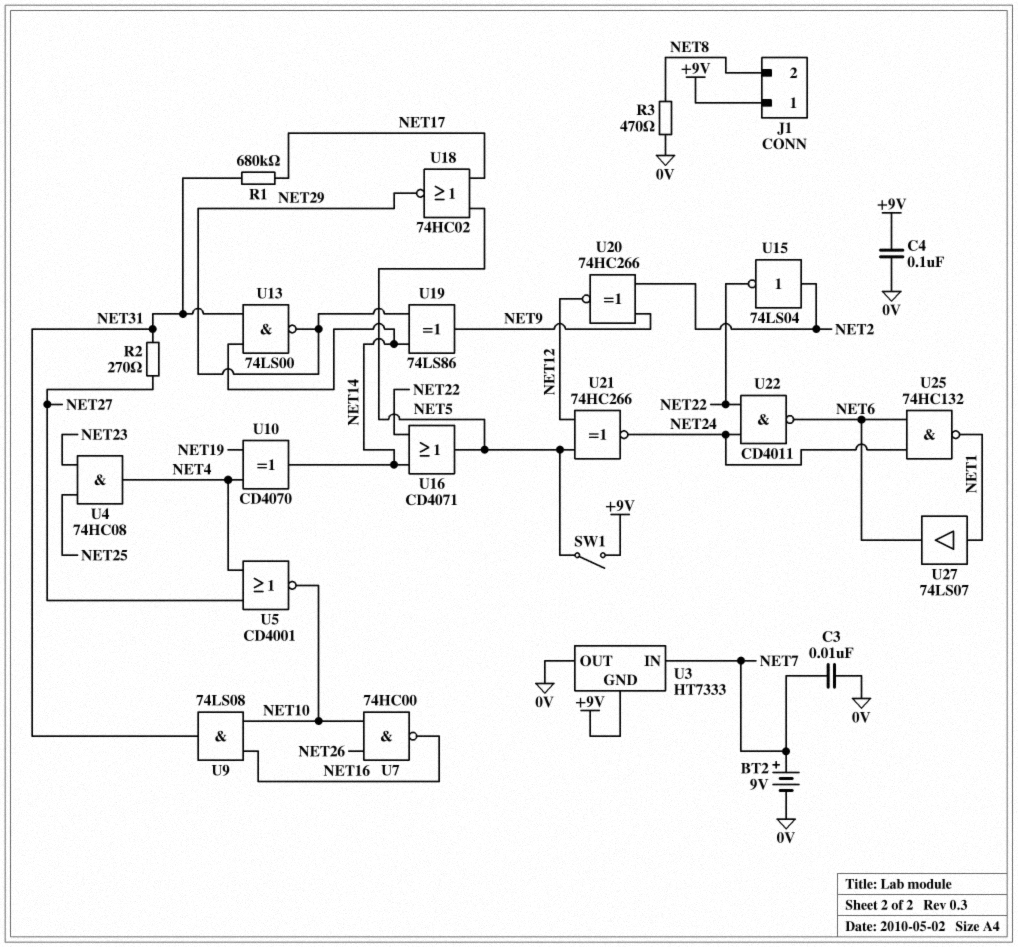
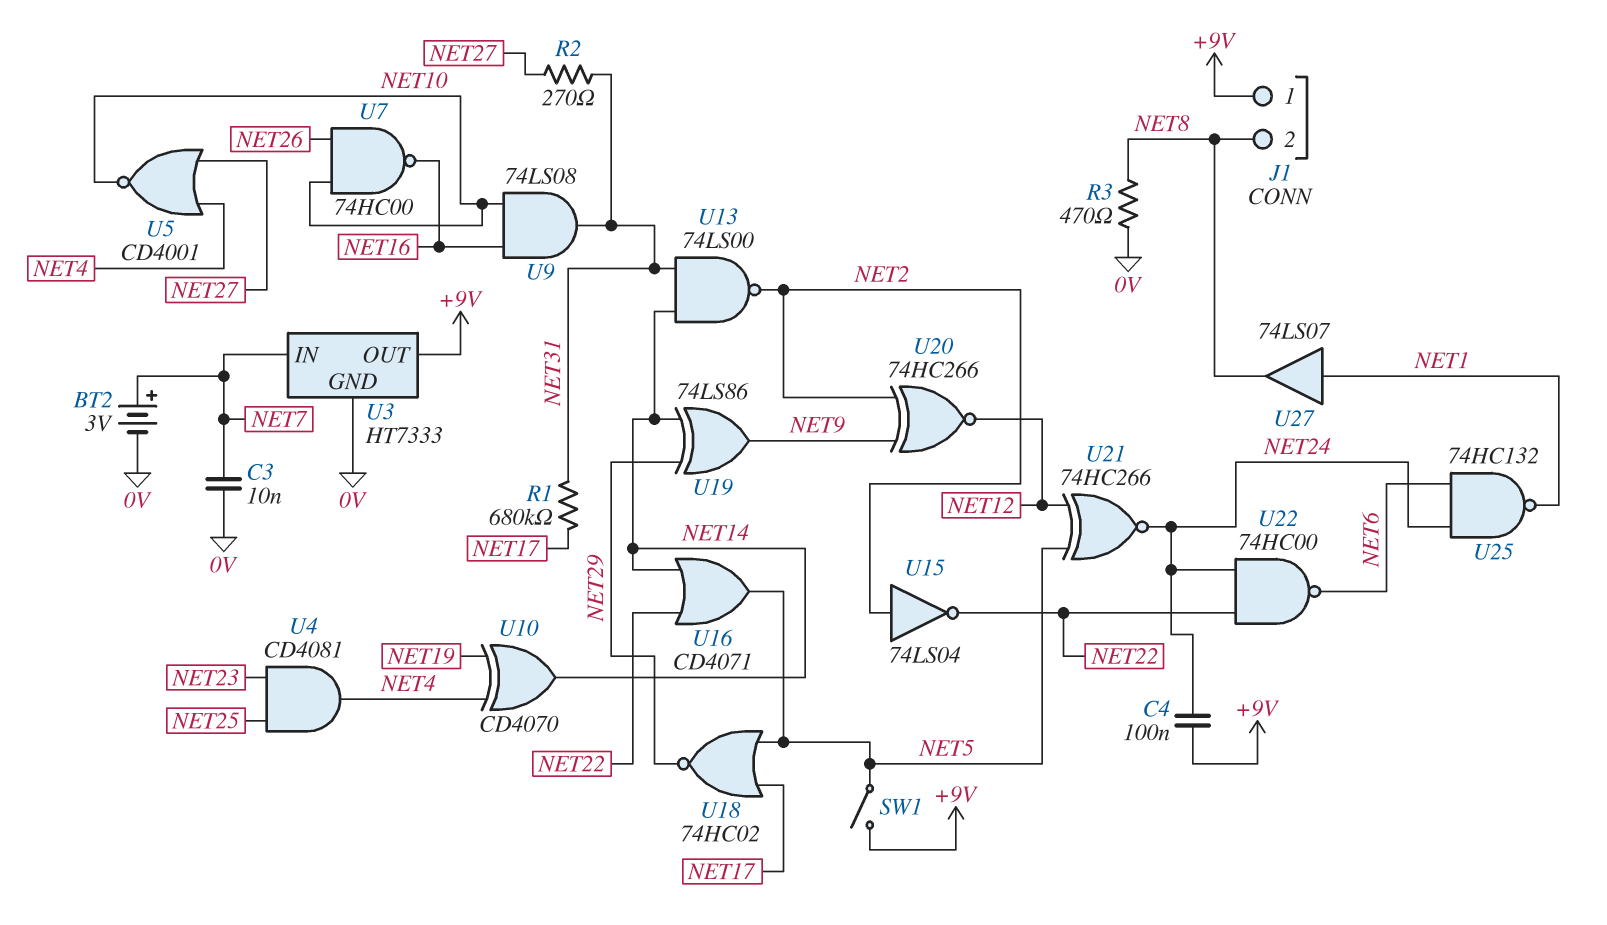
BT2: 9V (plus NET7, minus 0V) -> 3V (plus NET7, minus 0V)
C4: 100nF (+9V, 0V) -> 100nF (+9V, NET24)
U3 pin GND: +9V -> 0V
U3 pin OUT: 0V -> +9V
U4: AND 74HC08 (in NET23, in NET25, out NET4) -> AND CD4081 (in NET23, in NET25, out NET4)
U13: NAND 74LS00 (in NET14, in NET31, out NET29) -> NAND 74LS00 (in NET14, in NET31, out NET2)
U22: NAND CD4011 (in NET22, in NET24, out NET6) -> NAND 74HC00 (in NET22, in NET24, out NET6)
U27: buffer 74LS07 (in NET1, out NET6) -> buffer 74LS07 (in NET1, out NET8)

